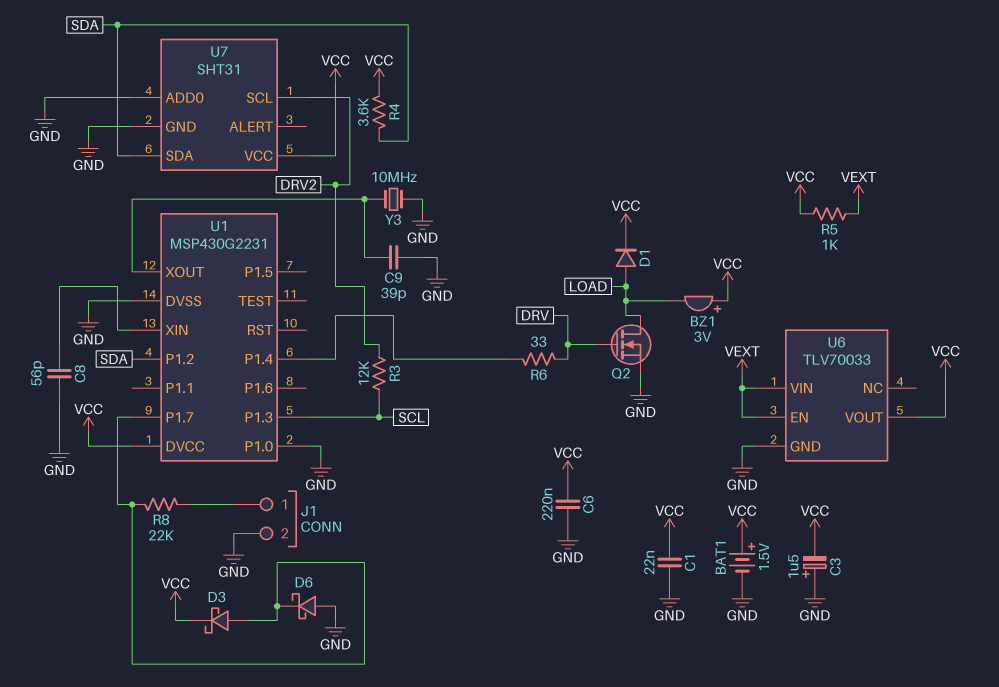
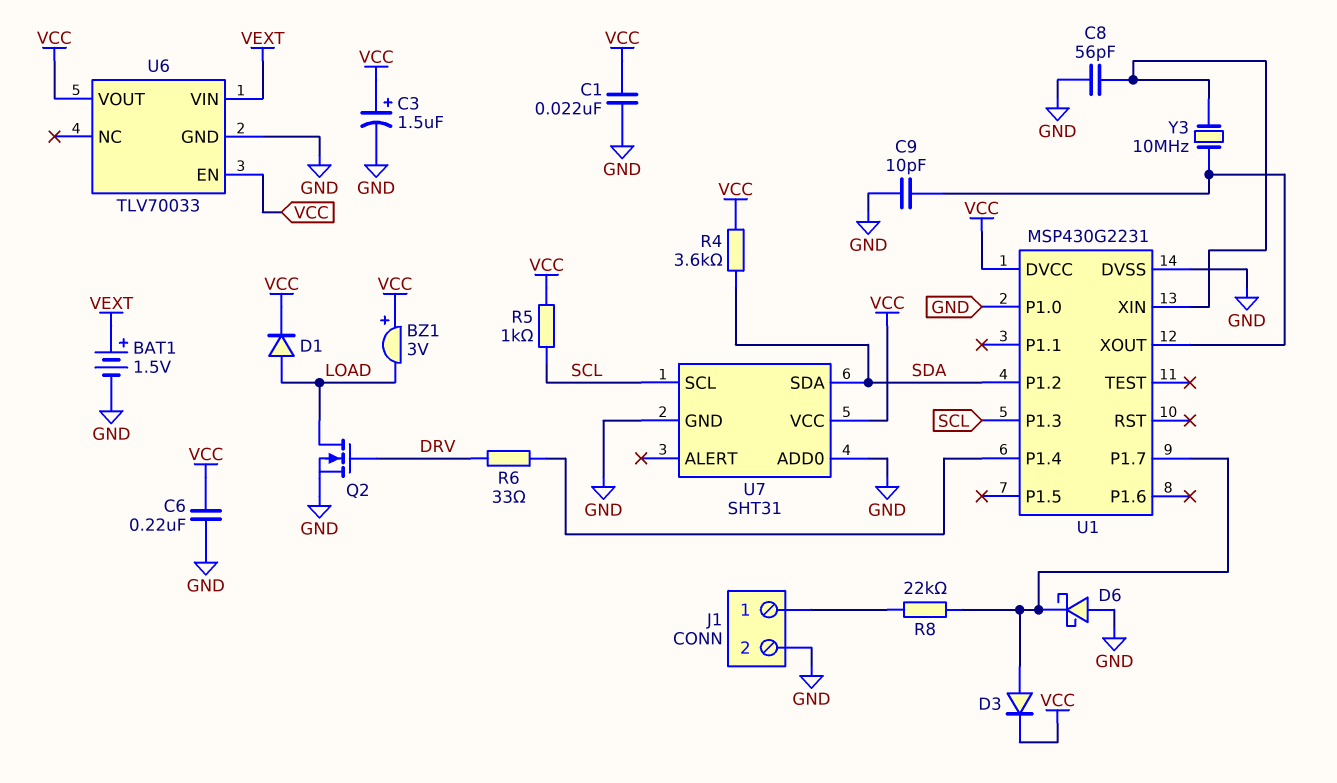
BAT1: 1.5V (plus VCC, minus GND) -> 1.5V (plus VEXT, minus GND)
C3: 1.5uF (plus GND, minus VCC) -> 1.5uF (plus VCC, minus GND)
C9: 39pF (GND, U1/XOUT) -> 10pF (GND, U1/XOUT)
D3: schottky (A U1/P1.7, K VCC) -> diode (A U1/P1.7, K VCC)
R3: 12k (DRV2, SCL) -> none
R5: 1k (VCC, VEXT) -> 1k (SCL, VCC)
U6 pin EN: VEXT -> VCC
U7 pin SCL: DRV2 -> SCL
Y3: 10MHz (GND, U1/XOUT) -> 10MHz (U1/XIN, U1/XOUT)

